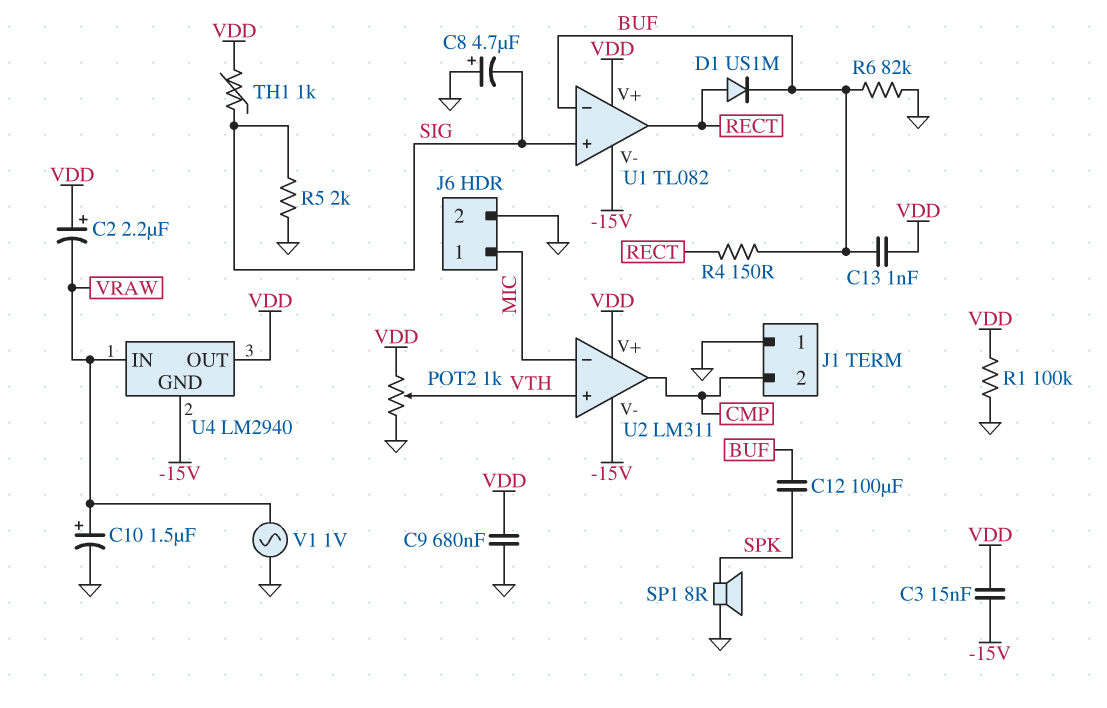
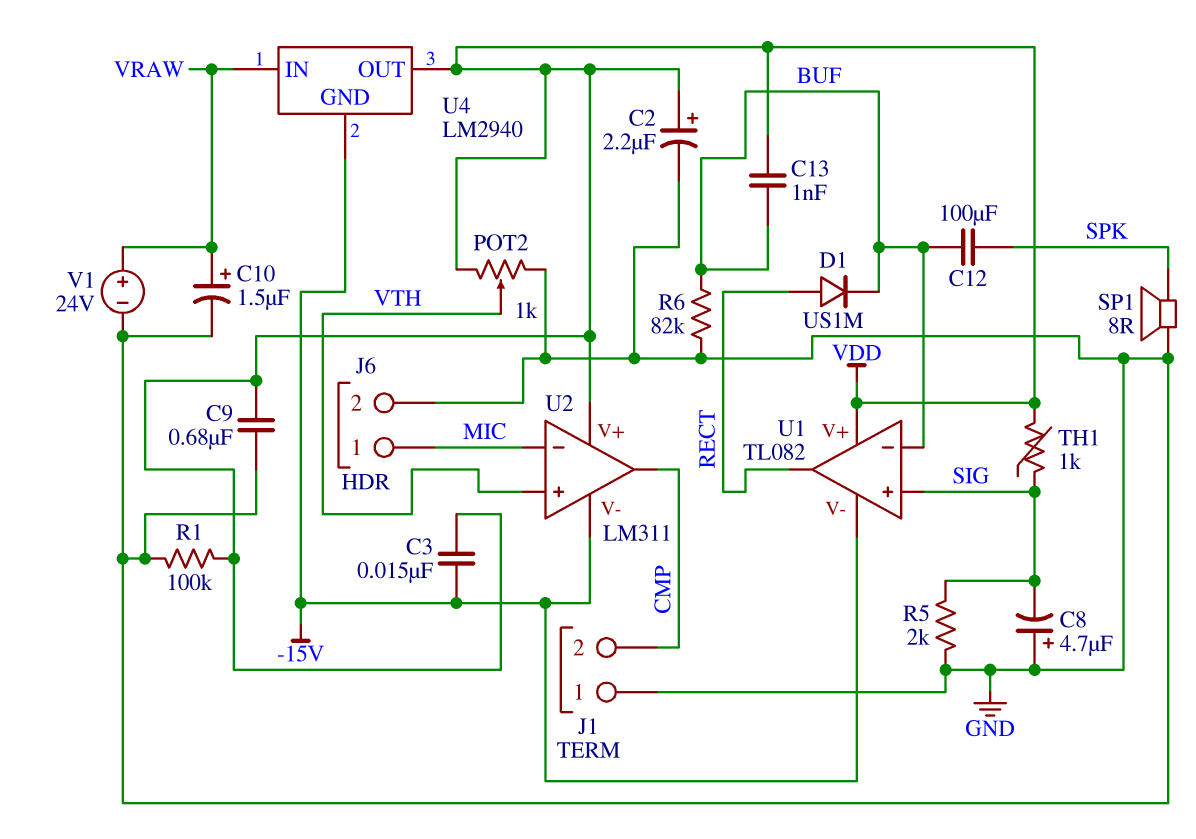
C2: 2.2uF (plus VDD, minus VRAW) -> 2.2uF (plus VDD, minus GND)
R4: 150 (BUF, RECT) -> none
V1: AC 1V (GND, VRAW) -> 24V (plus VRAW, minus GND)

